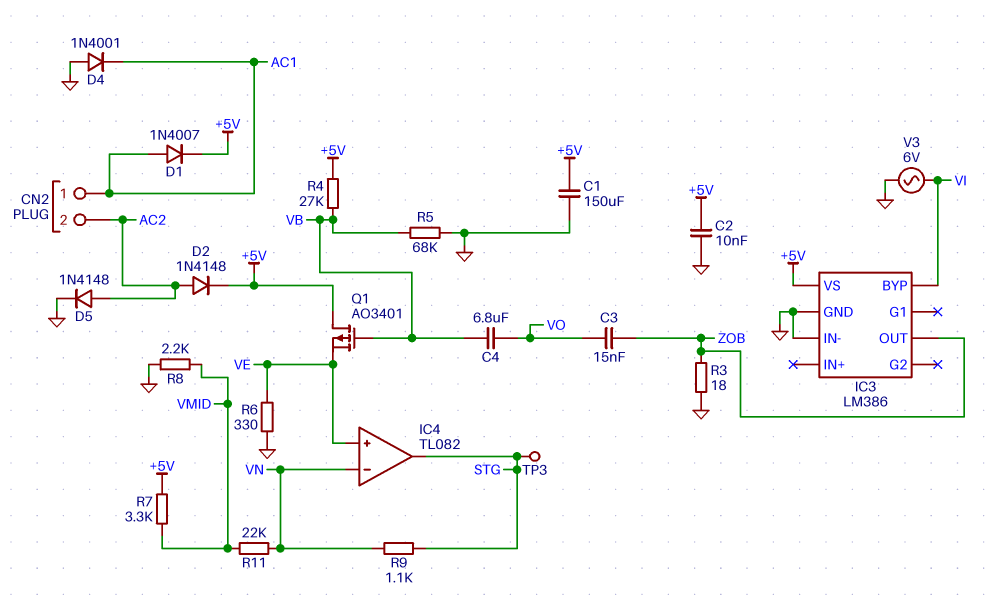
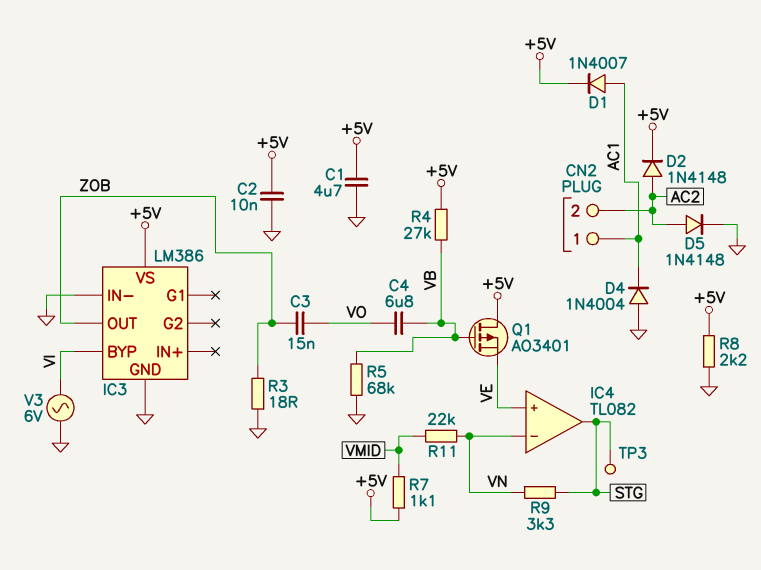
C1: 150uF (+5V, GND) -> 4.7uF (+5V, GND)
D4: diode 1N4001 (A GND, K AC1) -> diode 1N4004 (A GND, K AC1)
R6: 330 (GND, VE) -> none
R7: 3.3k (+5V, VMID) -> 1.1k (+5V, VMID)
R8: 2.2k (GND, VMID) -> 2.2k (+5V, GND)
R9: 1.1k (STG, VN) -> 3.3k (STG, VN)

